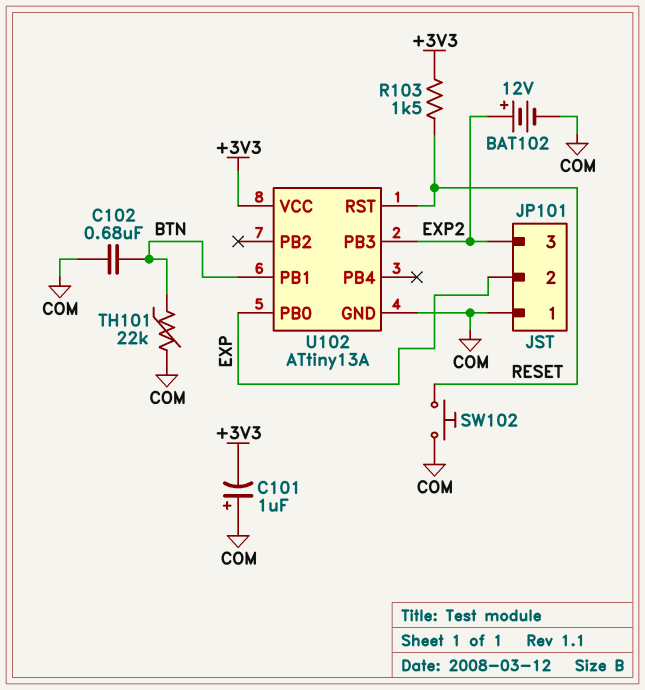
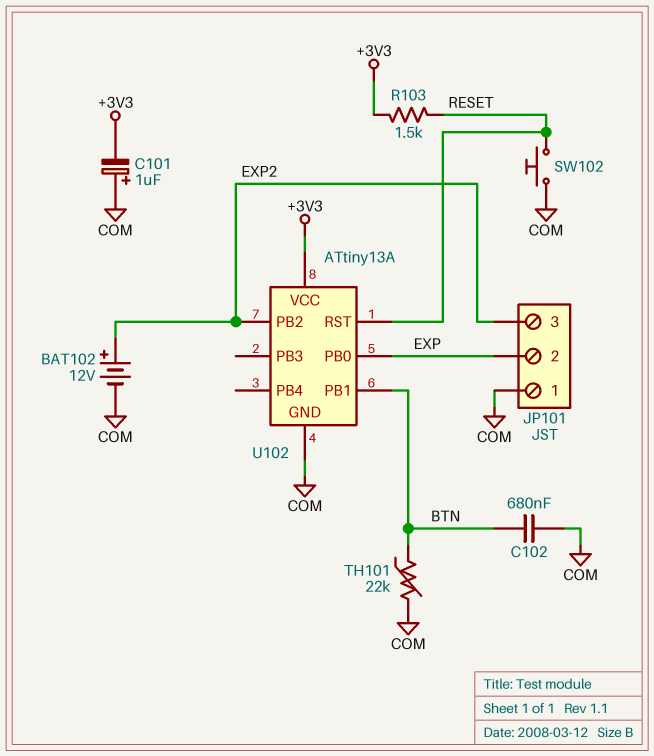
U102 pin PB2: none -> EXP2
U102 pin PB3: EXP2 -> none

